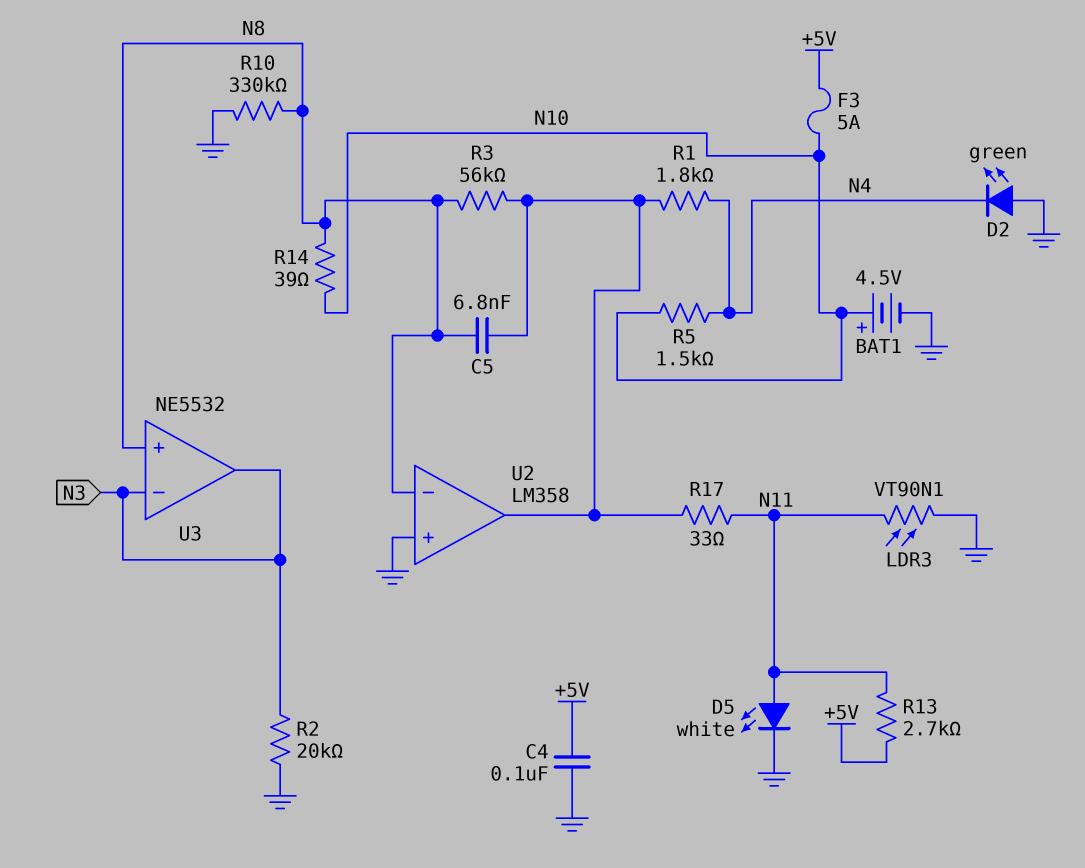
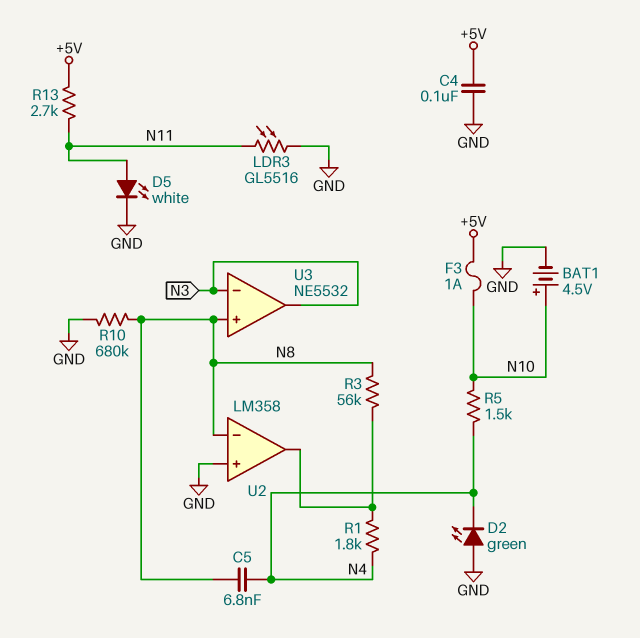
C5: 6.8nF (N8, U2/out) -> 6.8nF (N4, N8)
F3: 5A (+5V, N10) -> 1A (+5V, N10)
LDR3: VT90N1 (GND, N11) -> GL5516 (GND, N11)
R2: 20k (GND, N3) -> none
R10: 330k (GND, N8) -> 680k (GND, N8)
R14: 39 (N8, N10) -> none
R17: 33 (N11, U2/out) -> none

